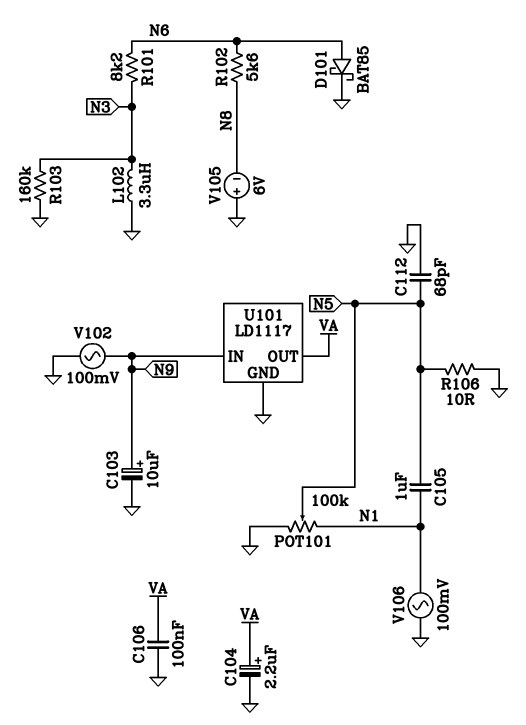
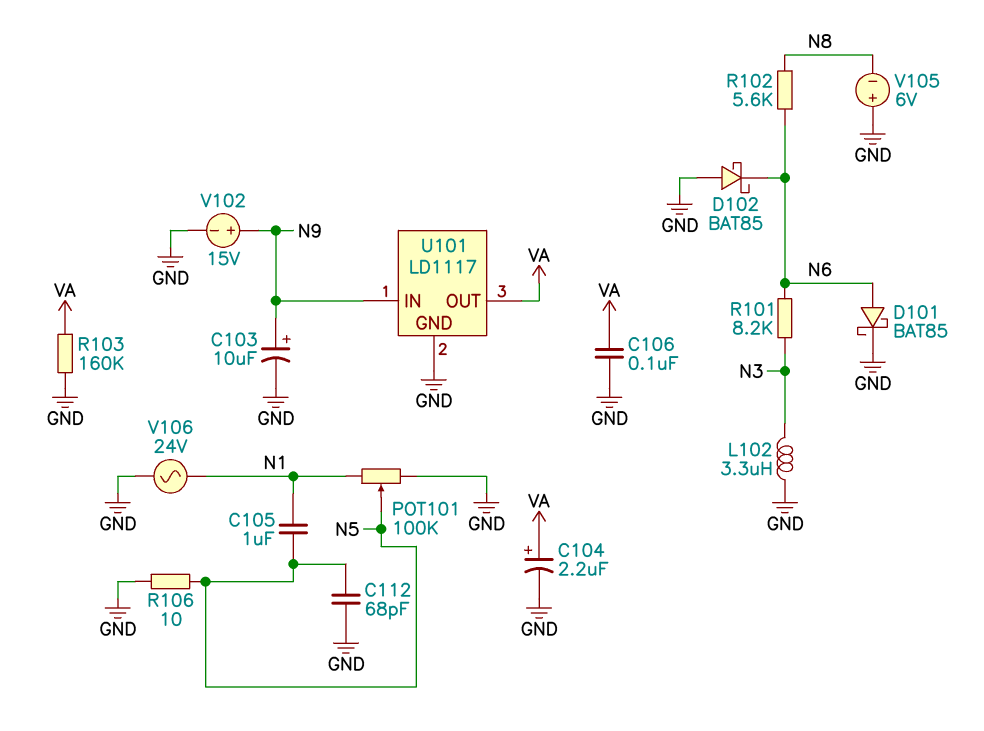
D102: none -> schottky BAT85 (A GND, K N6)
R103: 160k (GND, N3) -> 160k (GND, VA)
V102: AC 100mV (GND, N9) -> 15V (plus N9, minus GND)
V106: AC 100mV (GND, N1) -> AC 24V (GND, N1)

